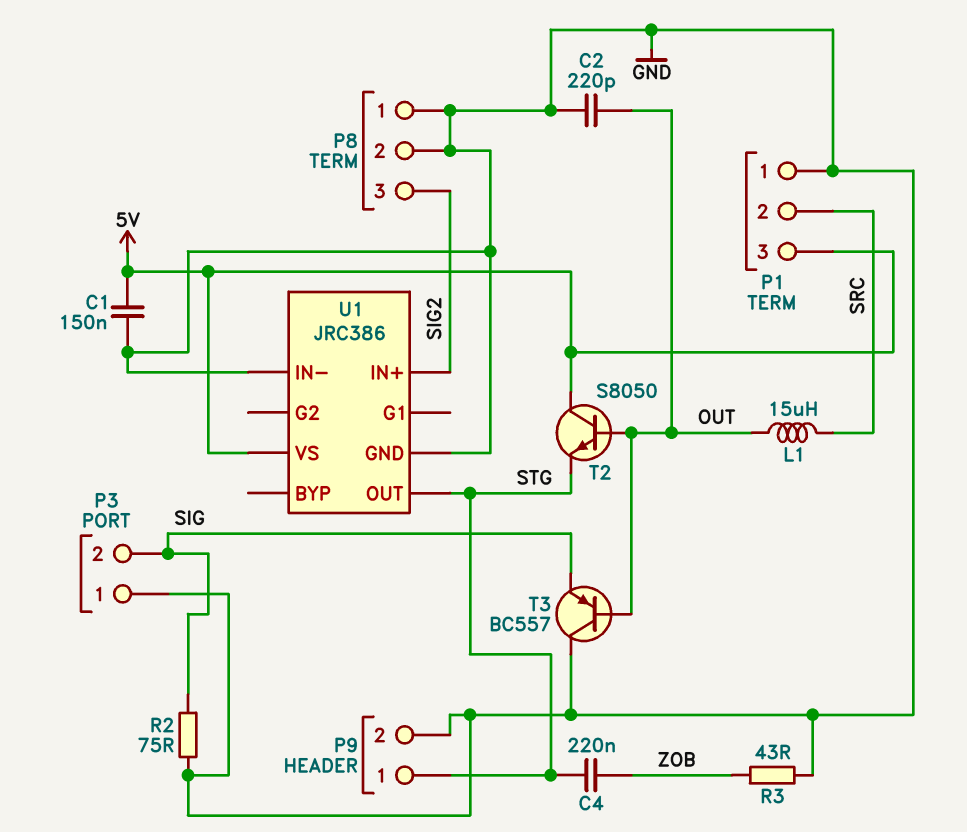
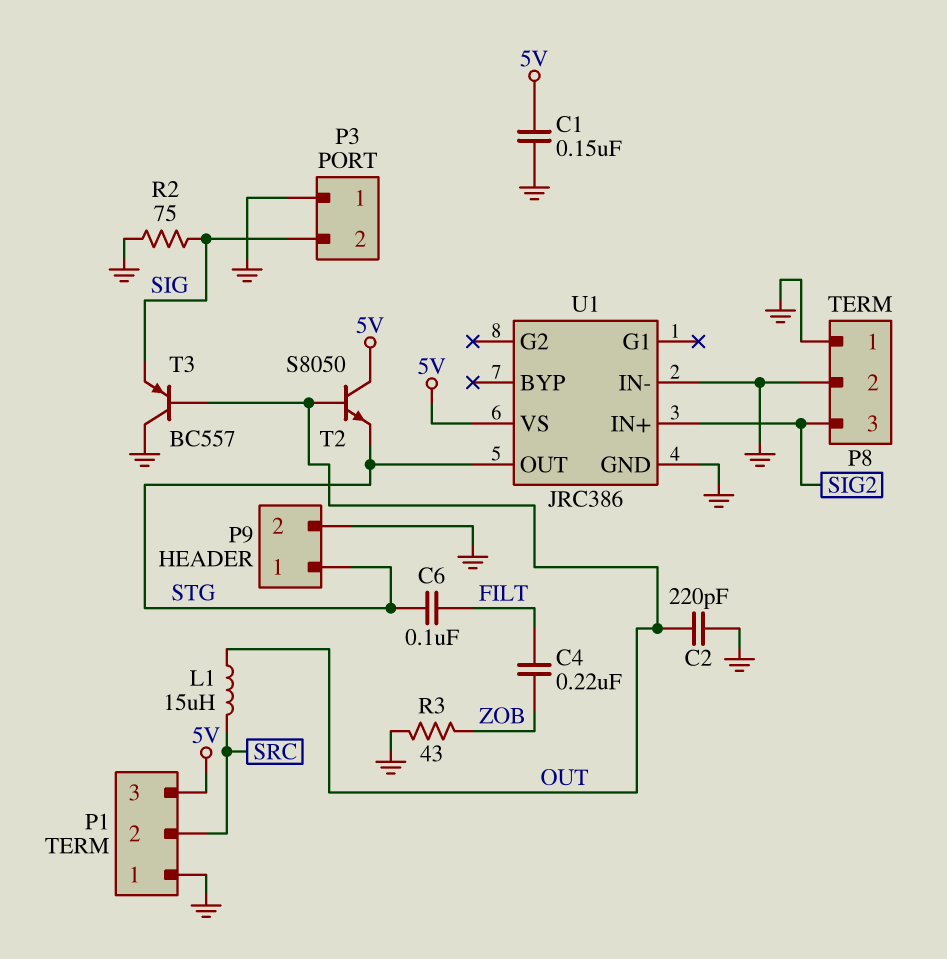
C4: 220nF (STG, ZOB) -> 220nF (FILT, ZOB)
C6: none -> 100nF (FILT, STG)

